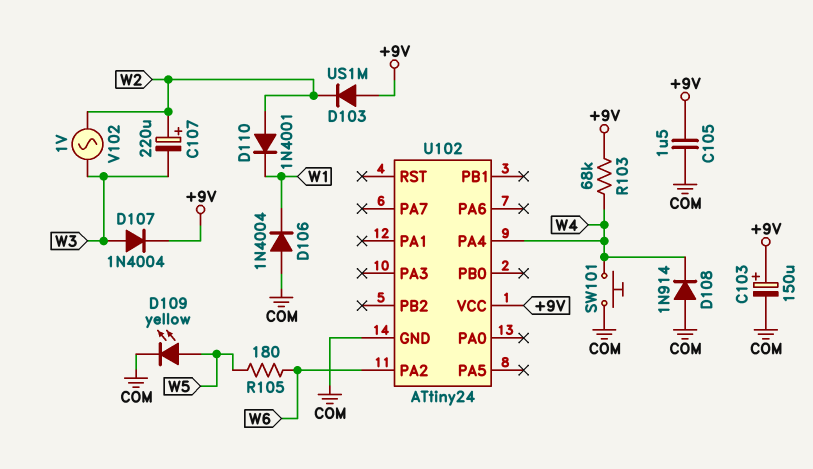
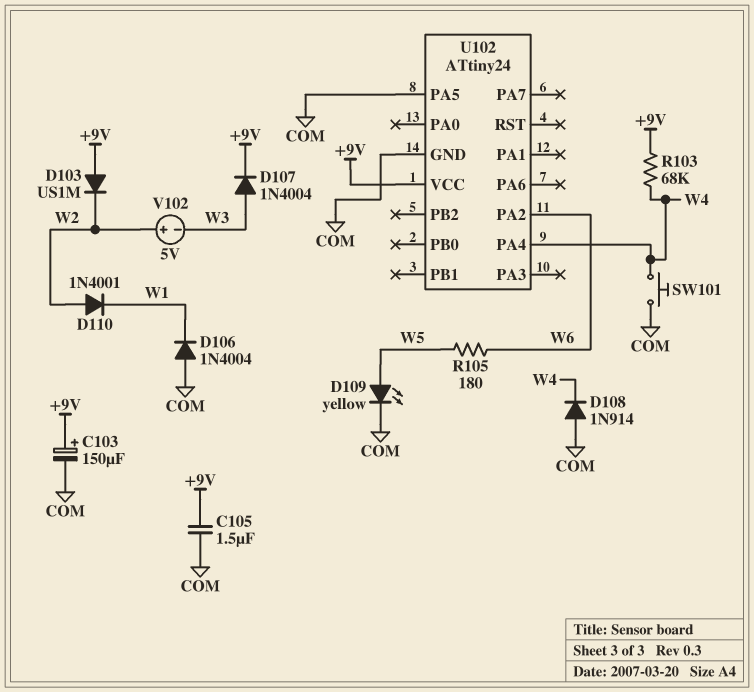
C107: 220uF (plus W2, minus W3) -> none
U102 pin PA5: none -> COM
V102: AC 1V (W2, W3) -> 5V (plus W2, minus W3)

